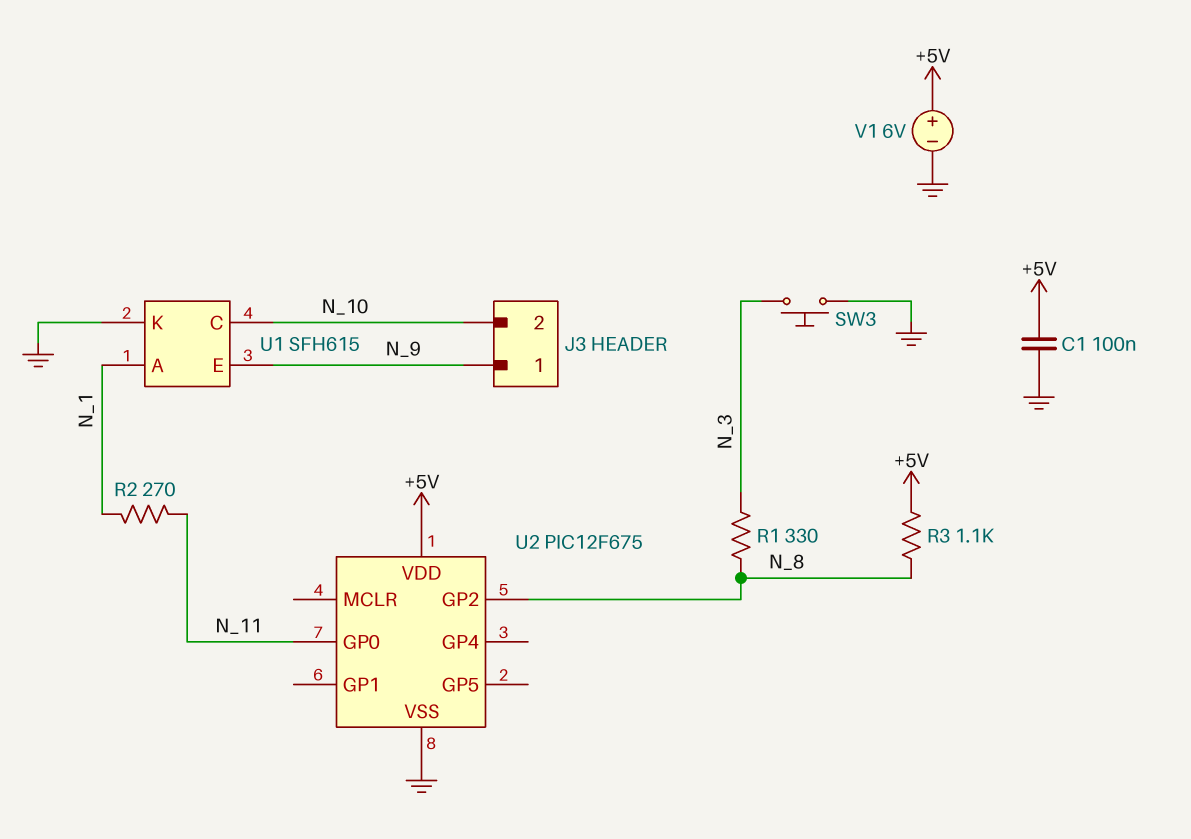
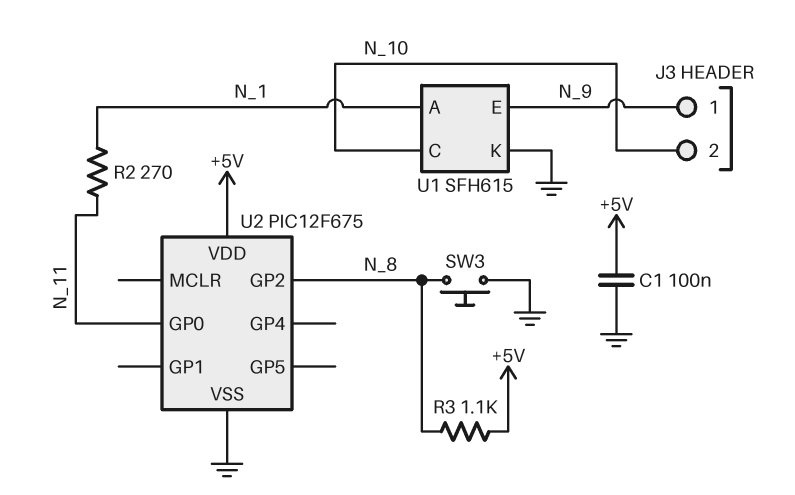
R1: 330 (N_3, N_8) -> none
SW3: button (GND, N_3) -> button (GND, N_8)
V1: 6V (plus +5V, minus GND) -> none

